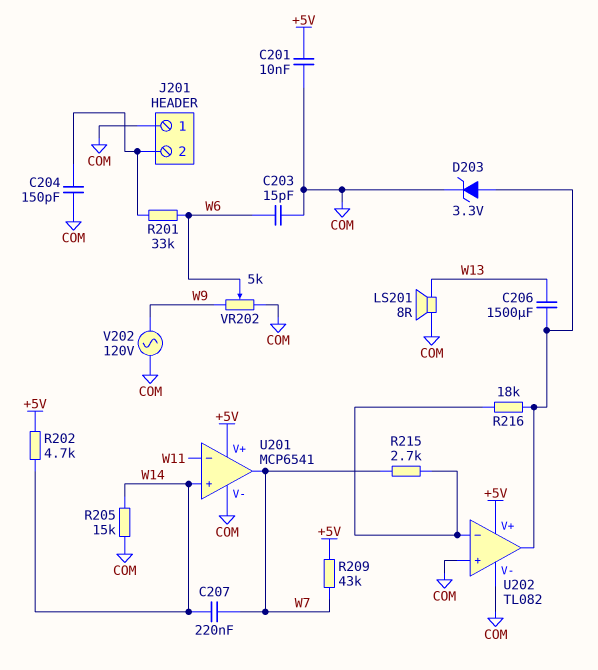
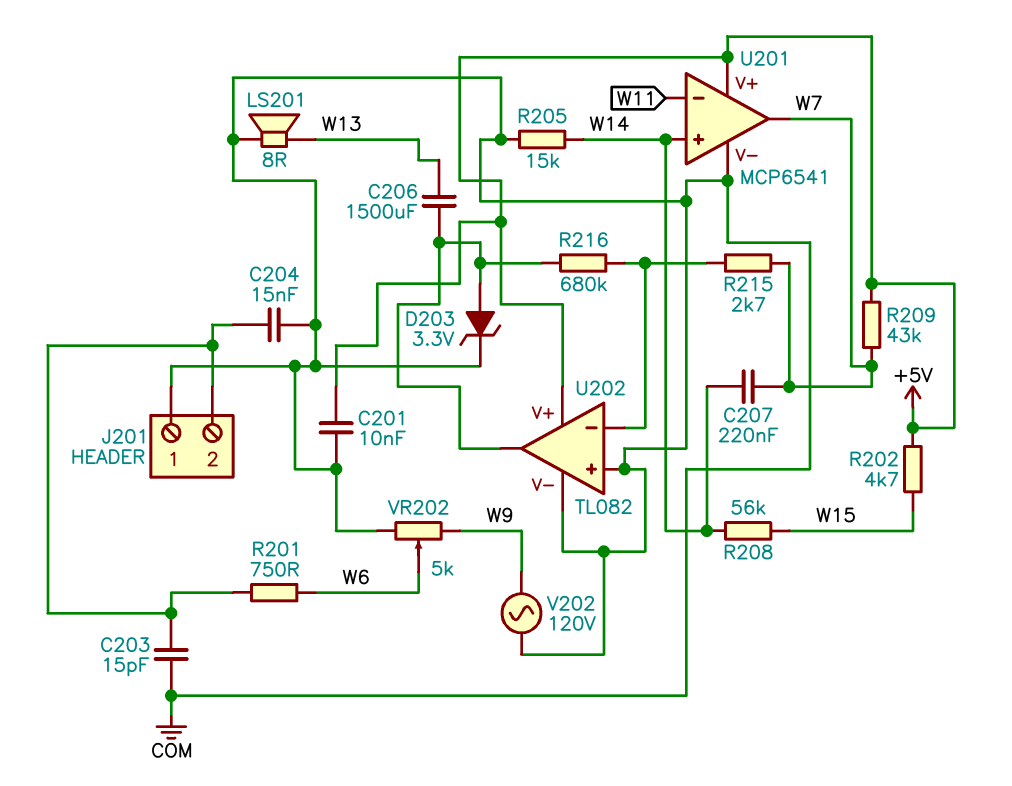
C203: 15pF (COM, W6) -> 15pF (COM, J201/2)
C204: 150pF (COM, J201/2) -> 15nF (COM, J201/2)
R201: 33k (J201/2, W6) -> 750 (J201/2, W6)
R202: 4.7k (+5V, W14) -> 4.7k (+5V, W15)
R208: none -> 56k (W14, W15)
R216: 18k (U202/in-, U202/out) -> 680k (U202/in-, U202/out)

